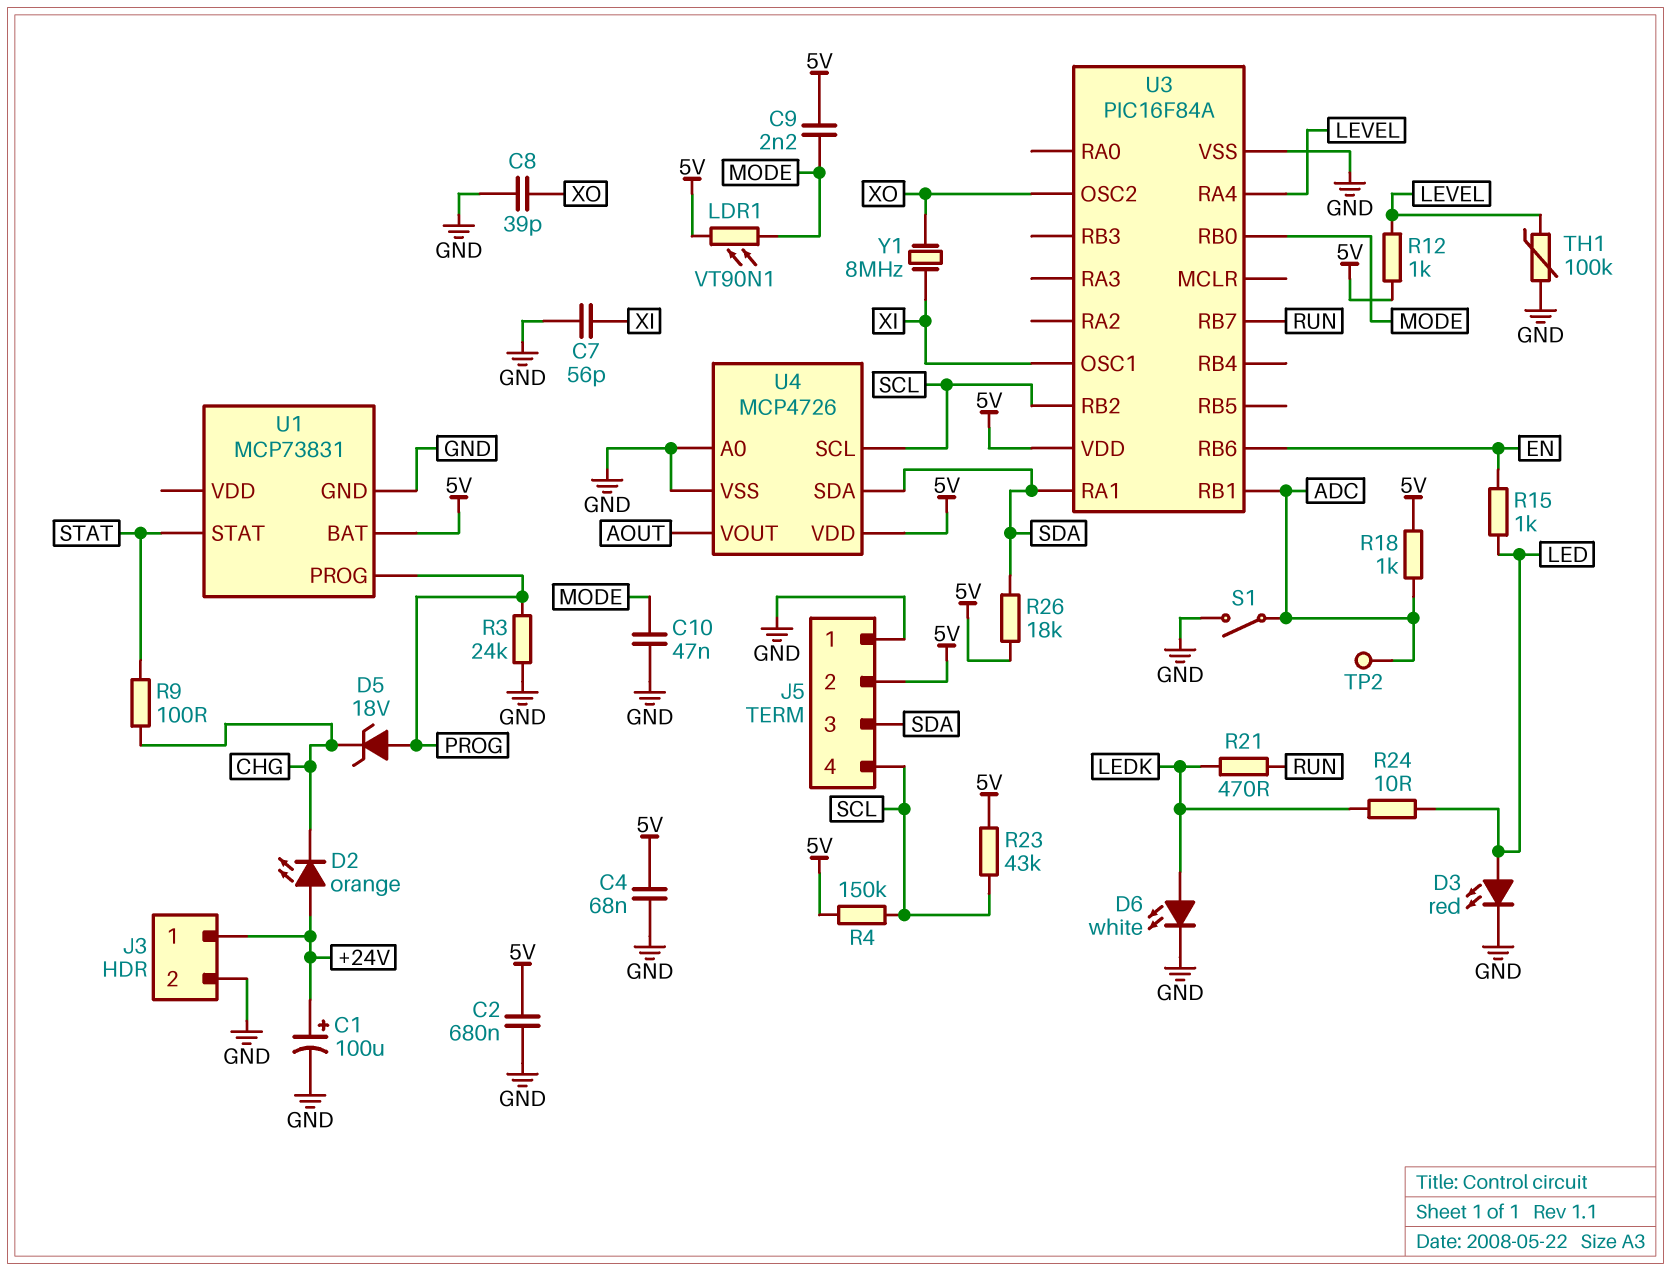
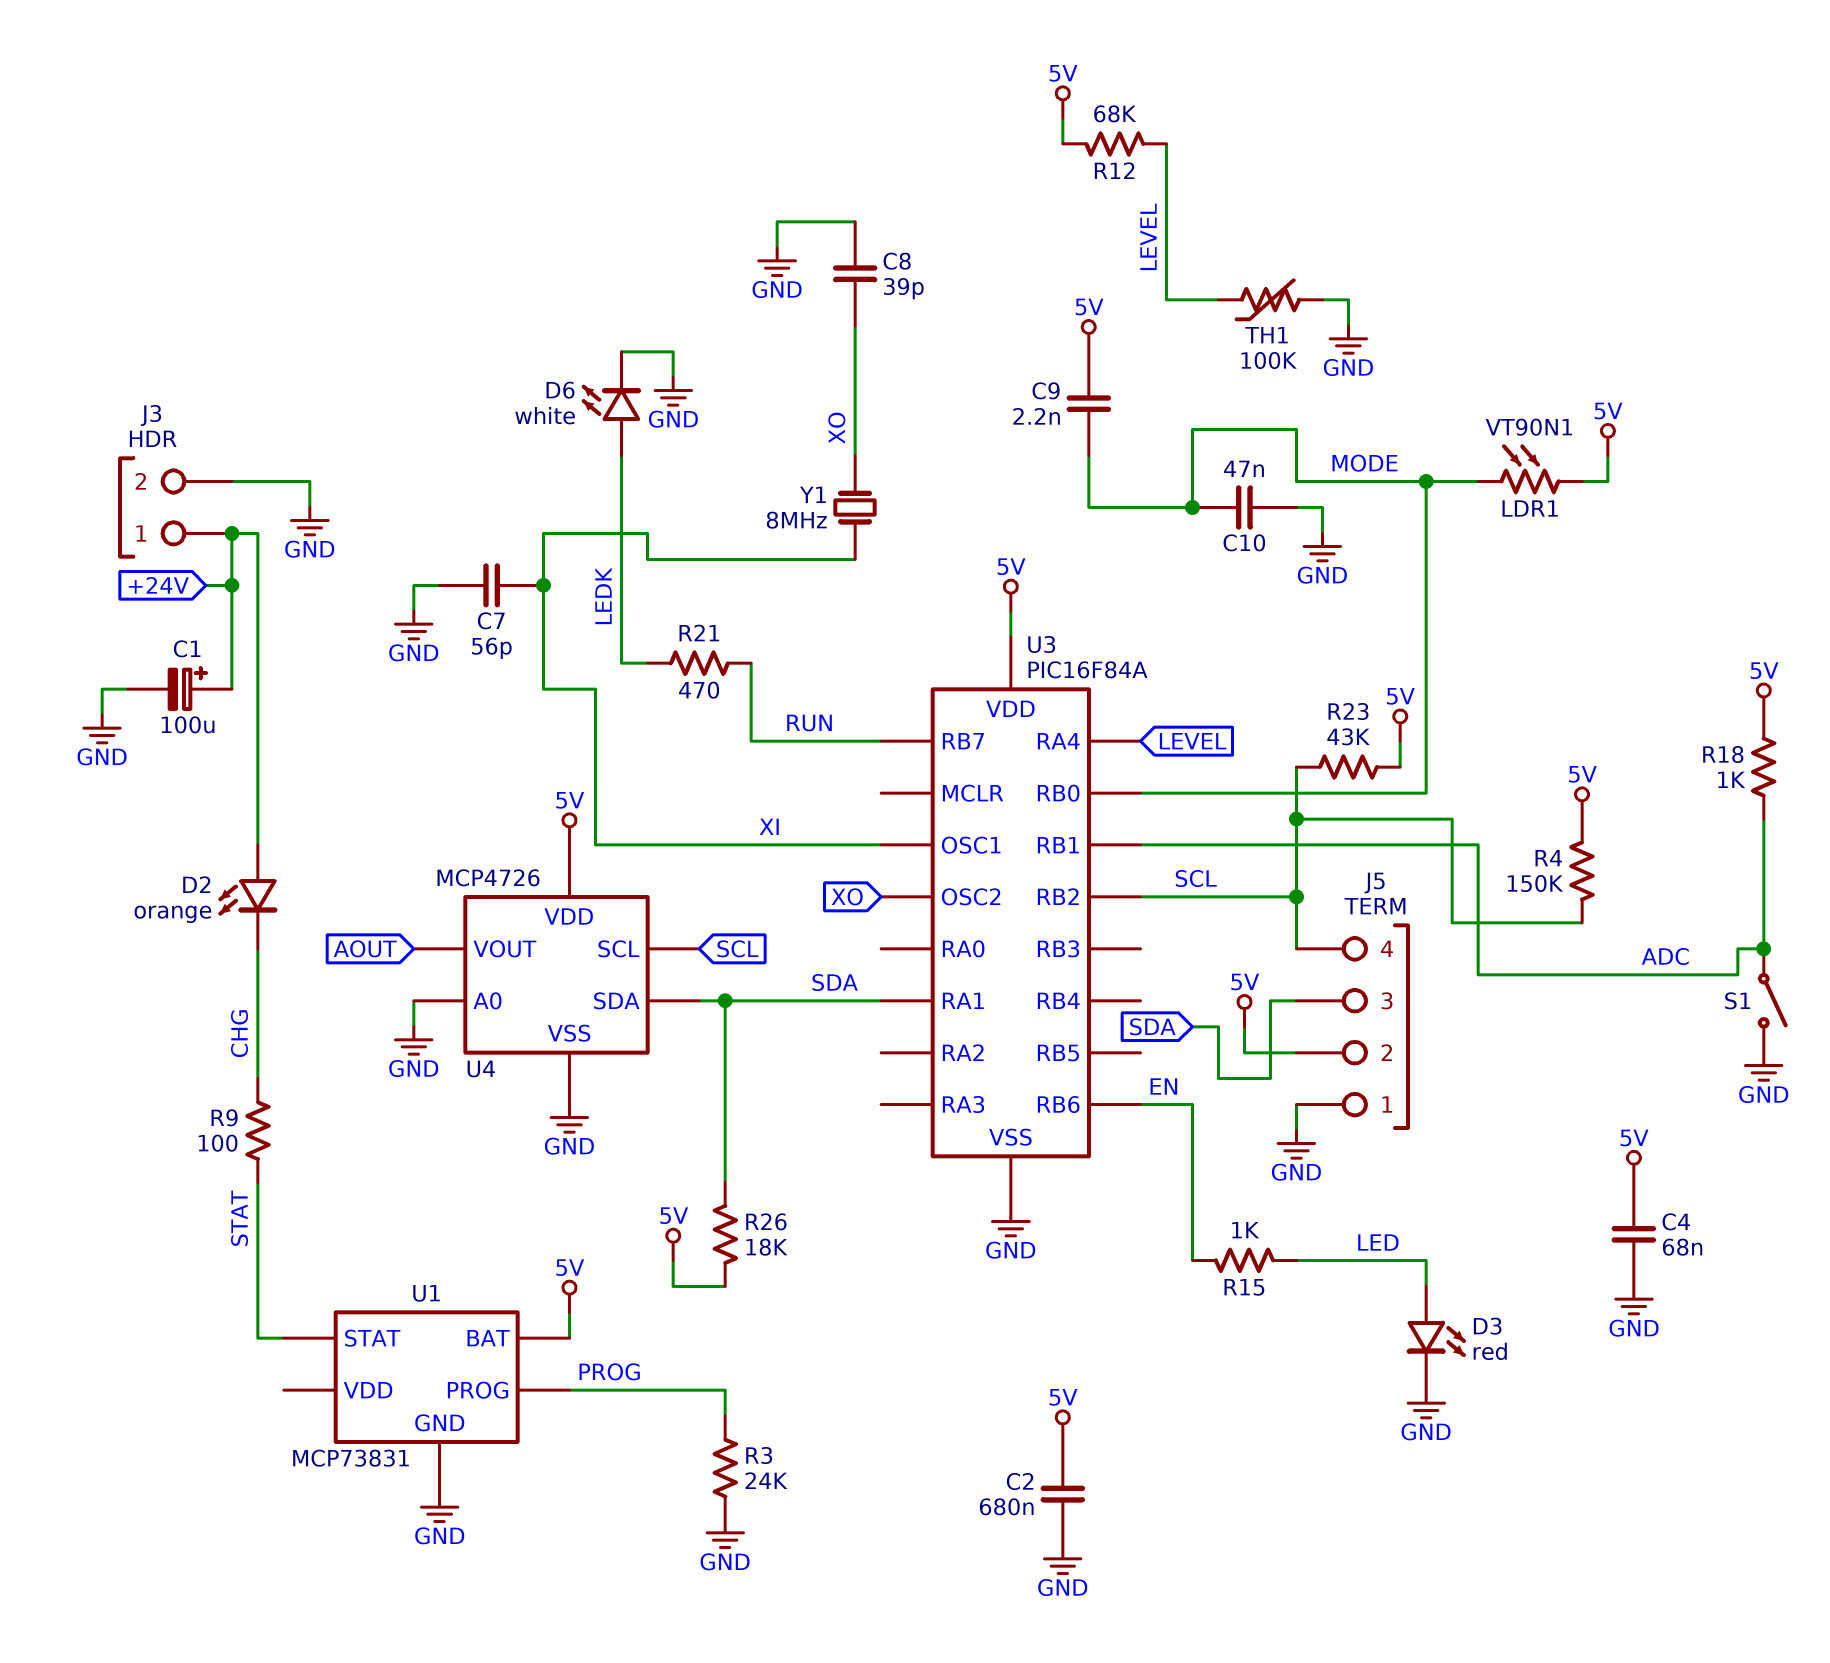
D5: zener 18V (A PROG, K CHG) -> none
R12: 1k (5V, LEVEL) -> 68k (5V, LEVEL)
R24: 10 (LED, LEDK) -> none
TP2: test point (ADC) -> none

